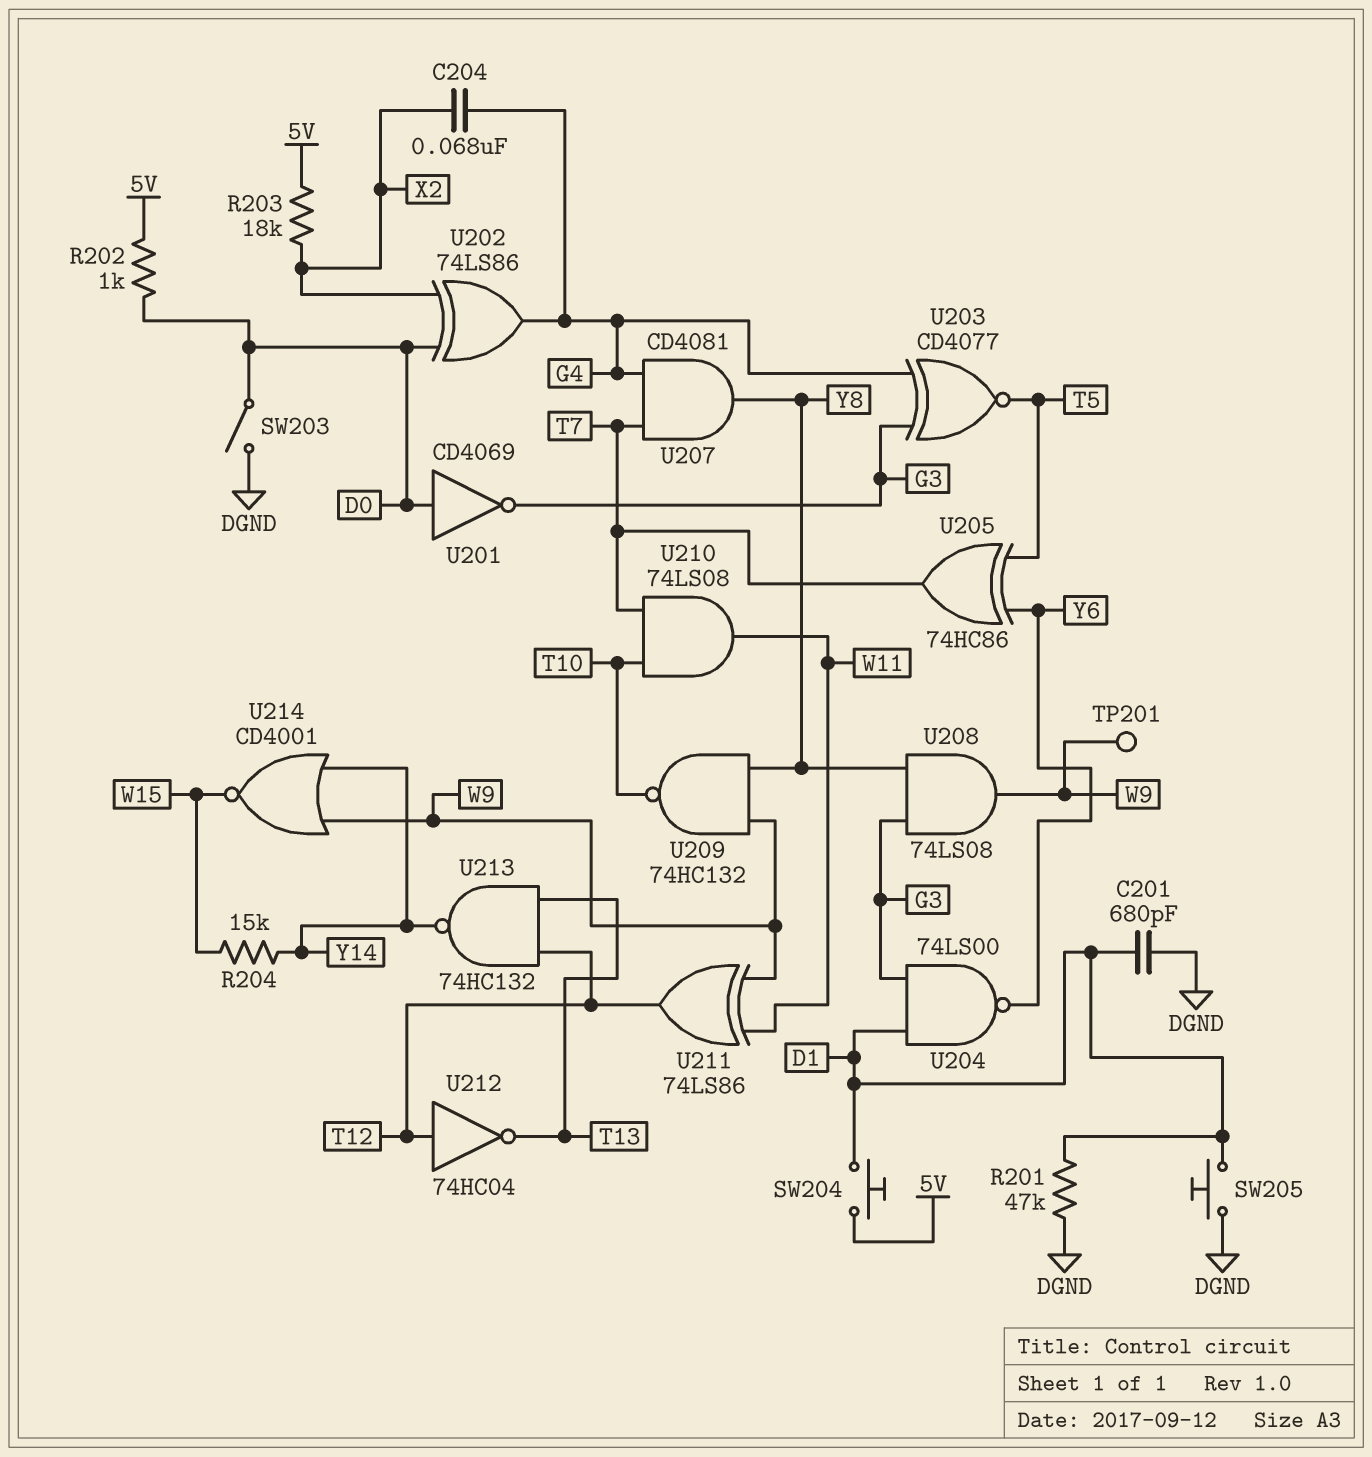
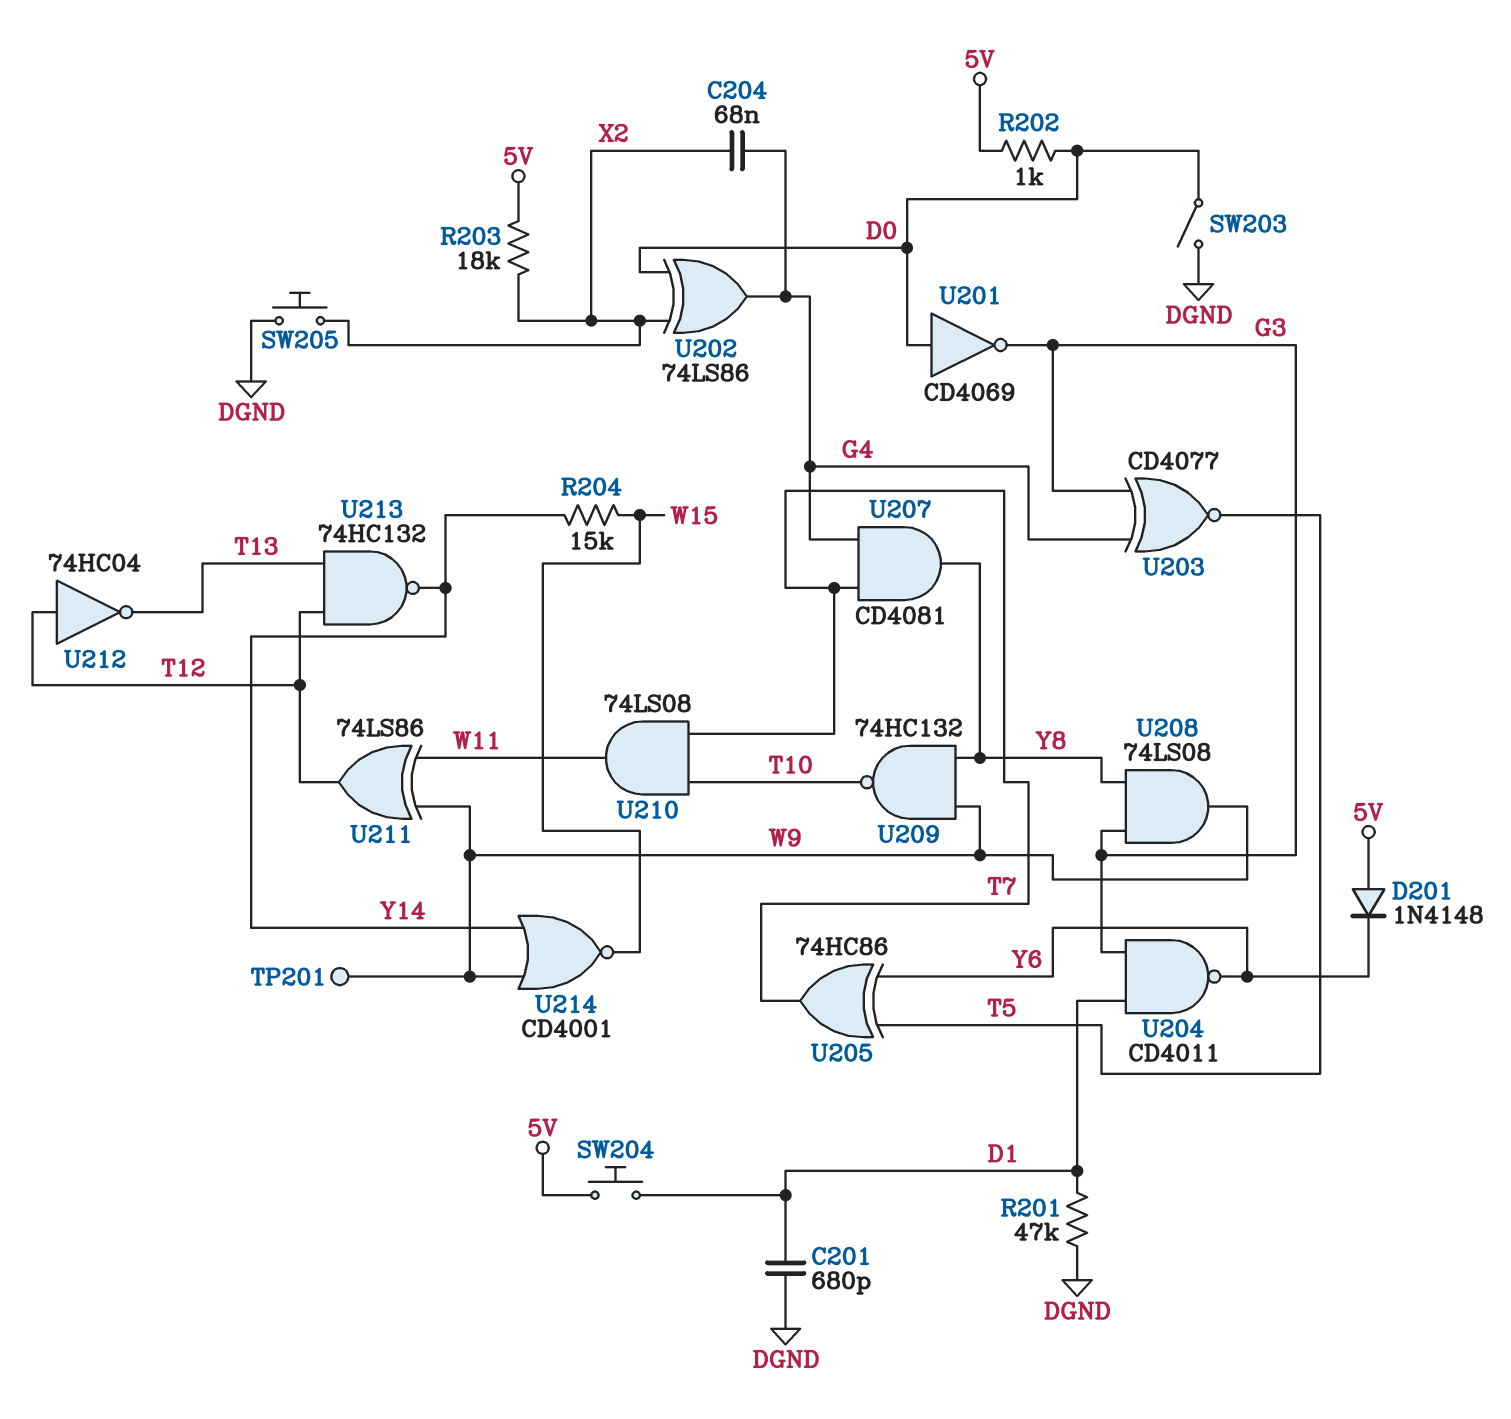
D201: none -> diode 1N4148 (A 5V, K Y6)
SW205: button (D1, DGND) -> button (DGND, X2)
U204: NAND 74LS00 (in D1, in G3, out Y6) -> NAND CD4011 (in D1, in G3, out Y6)

